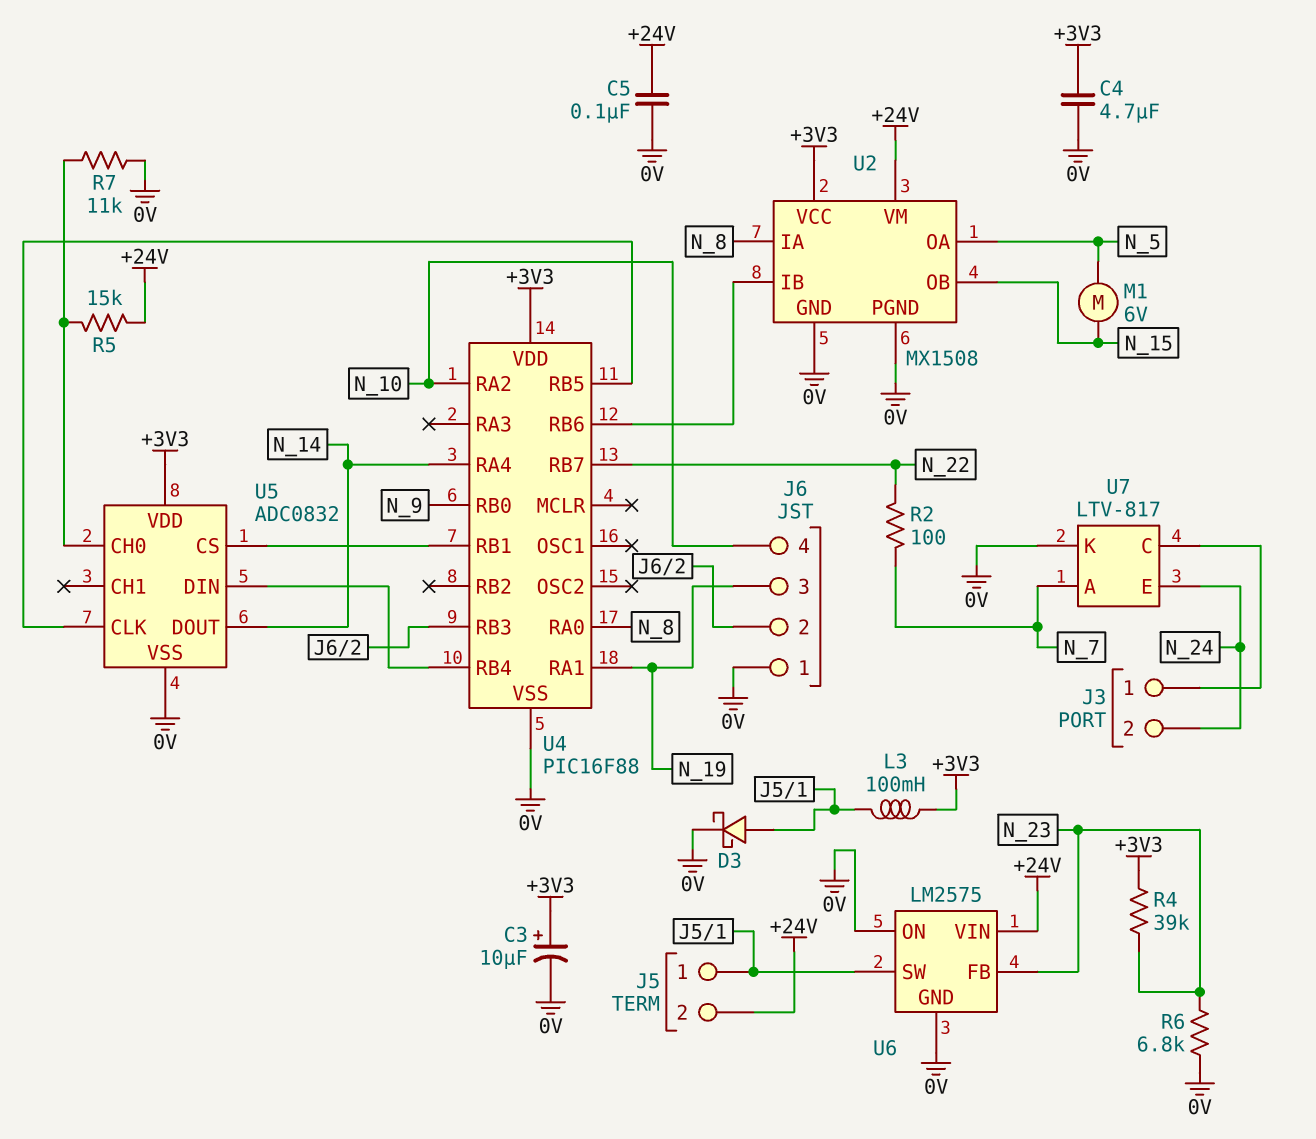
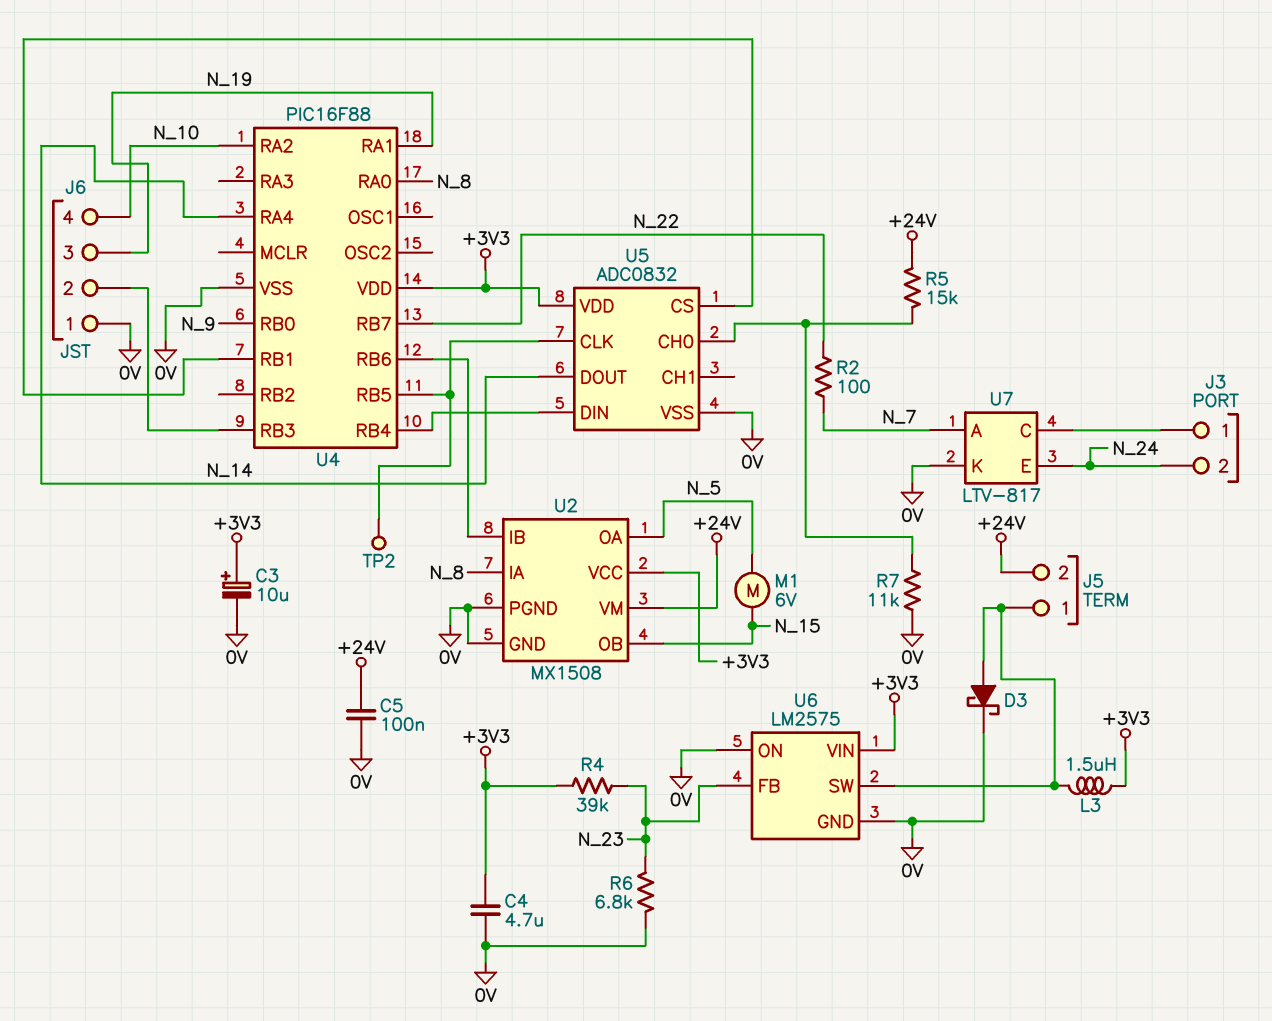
L3: 100mH (+3V3, J5/1) -> 1.5uH (+3V3, J5/1)
TP2: none -> test point (U4/RB5)
U6 pin VIN: +24V -> +3V3

